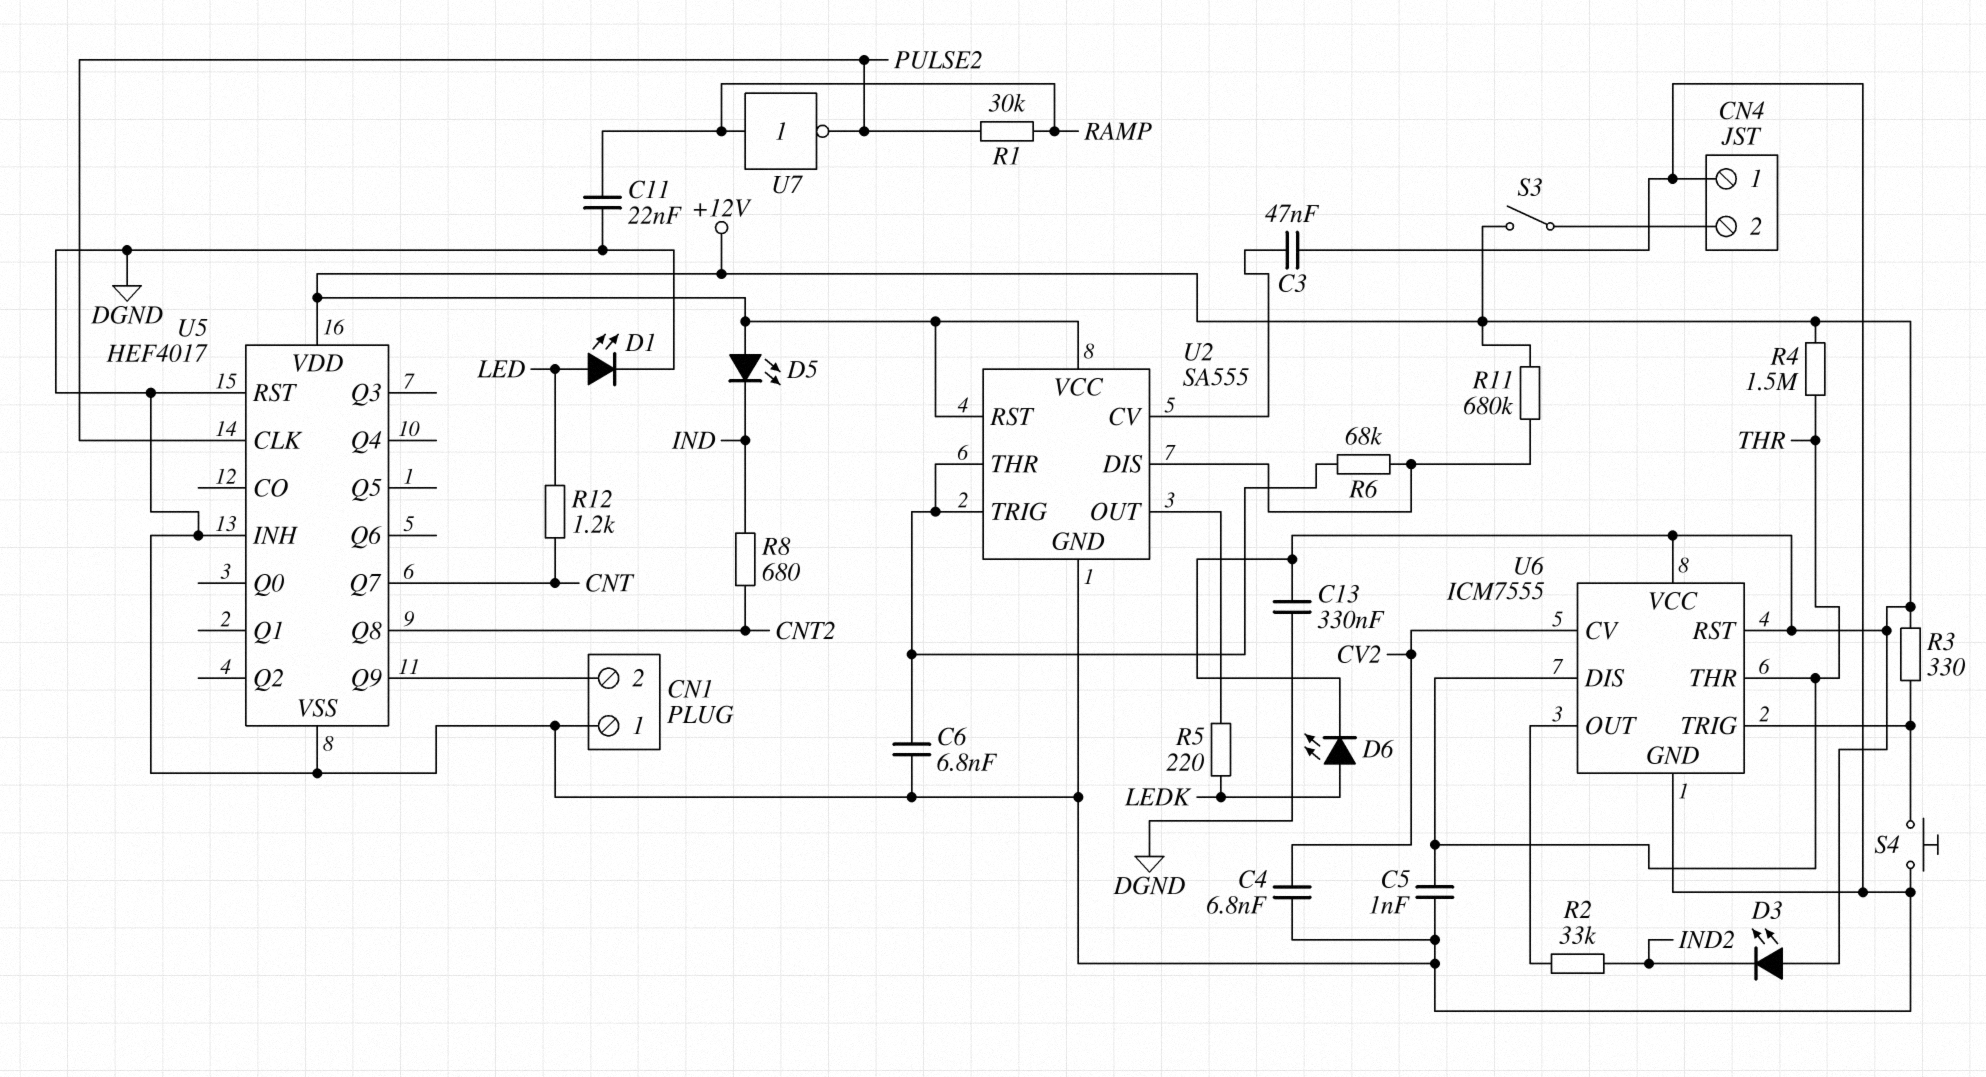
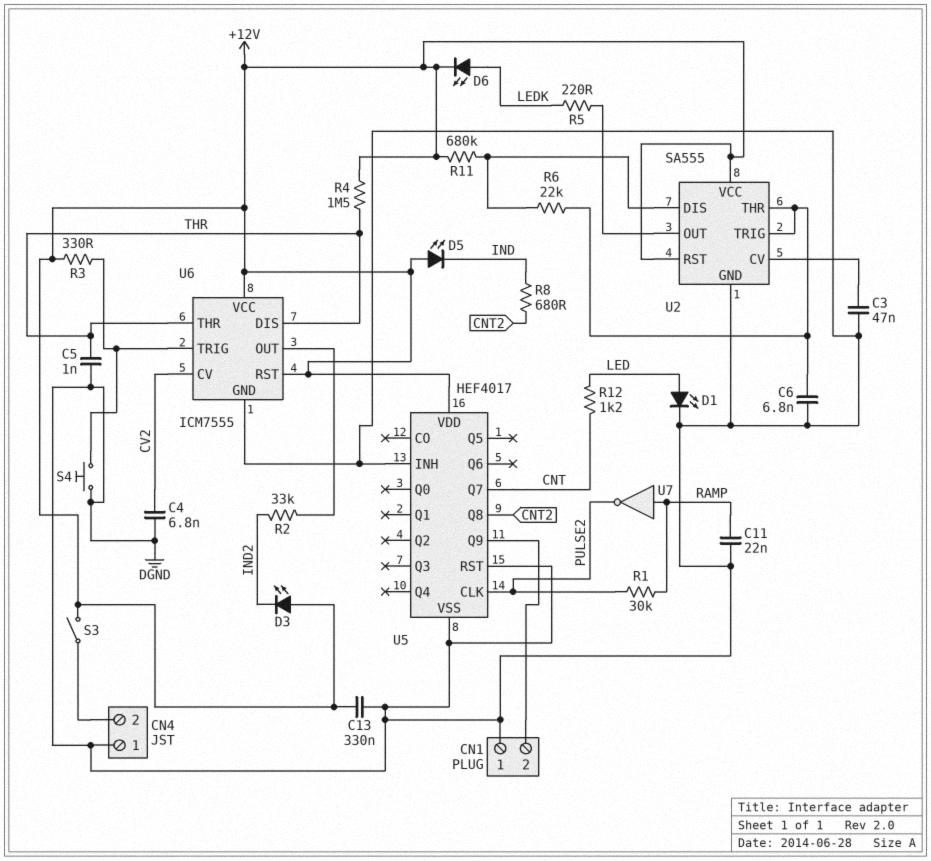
R6: 68k (U2/DIS, U2/THR) -> 22k (U2/DIS, U2/THR)

